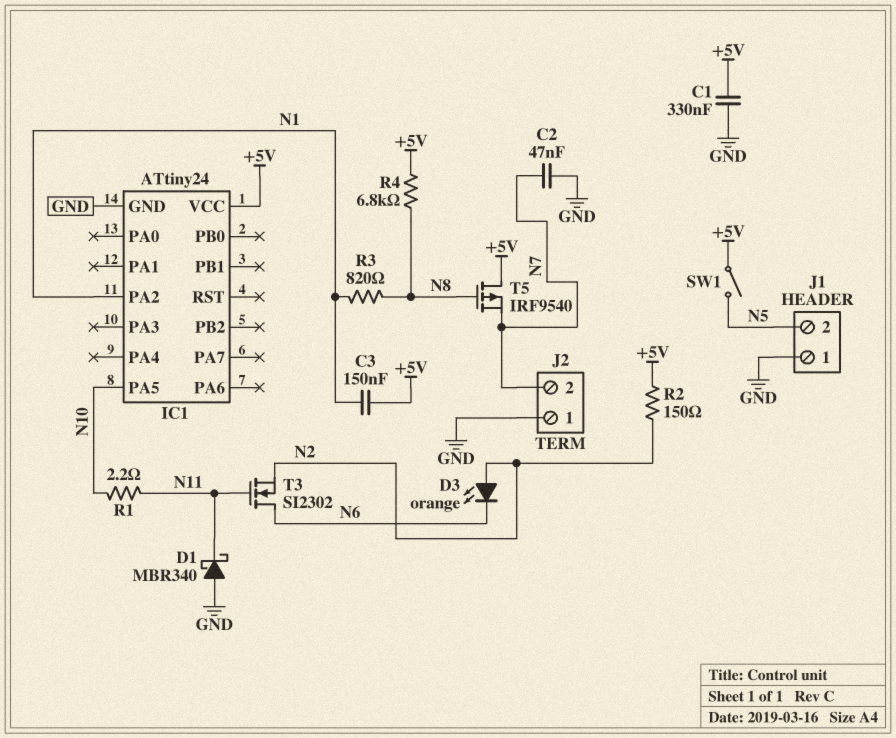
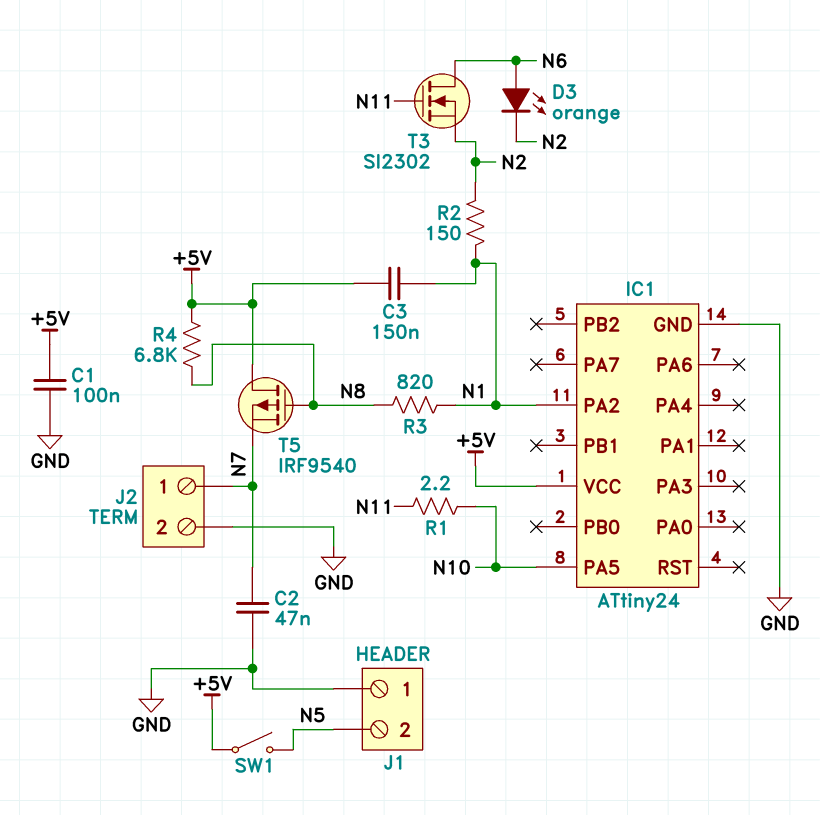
C1: 330nF (+5V, GND) -> 100nF (+5V, GND)
D1: schottky MBR340 (A GND, K N11) -> none
D3: LED orange (A N2, K N6) -> LED orange (A N6, K N2)
J2 pin 1: GND -> N7
J2 pin 2: N7 -> GND
R2: 150 (+5V, N2) -> 150 (N1, N2)

